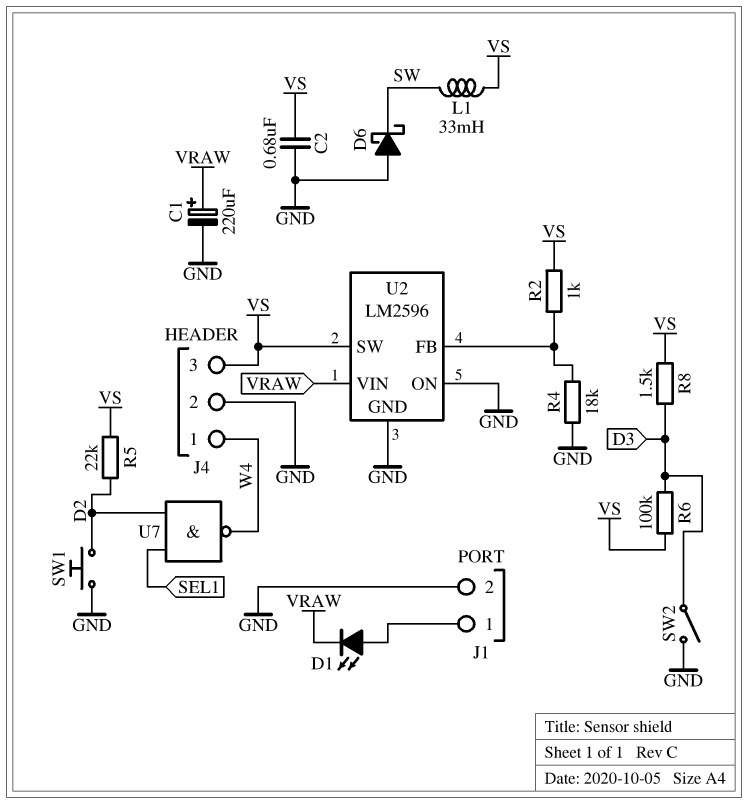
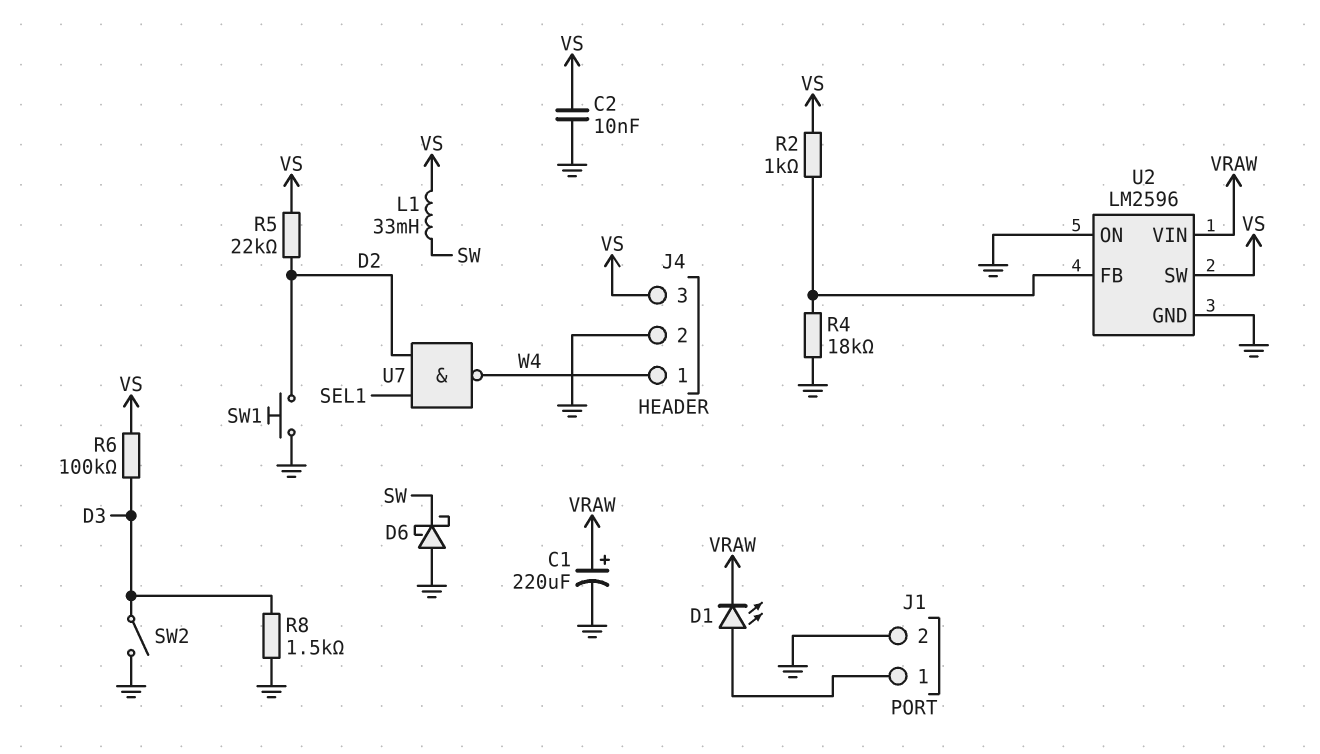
C2: 680nF (GND, VS) -> 10nF (GND, VS)
R8: 1.5k (D3, VS) -> 1.5k (D3, GND)

